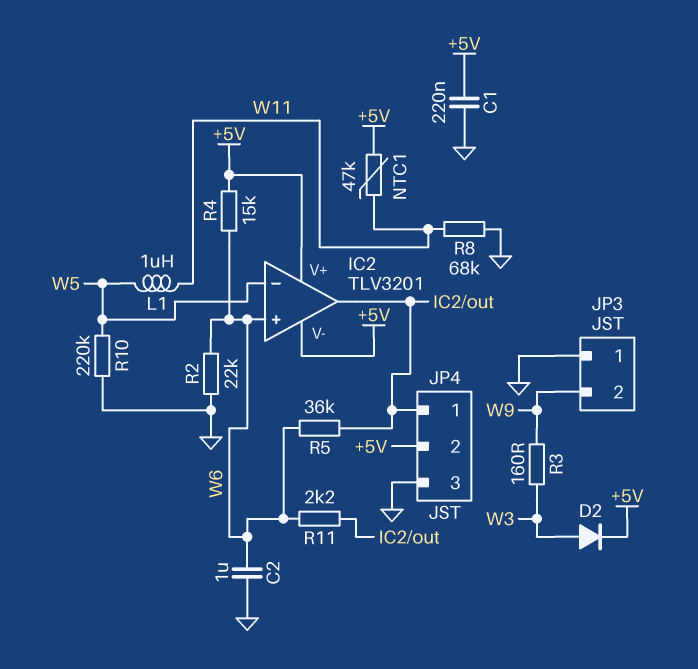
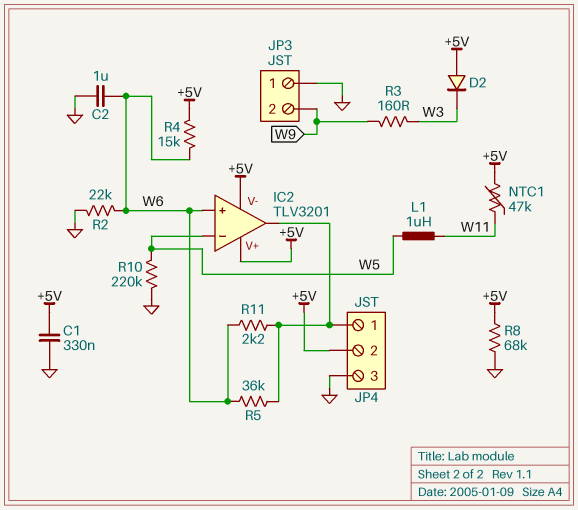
C1: 220nF (+5V, GND) -> 330nF (+5V, GND)
D2: diode (A W3, K +5V) -> diode (A +5V, K W3)
R8: 68k (GND, W11) -> 68k (+5V, GND)

